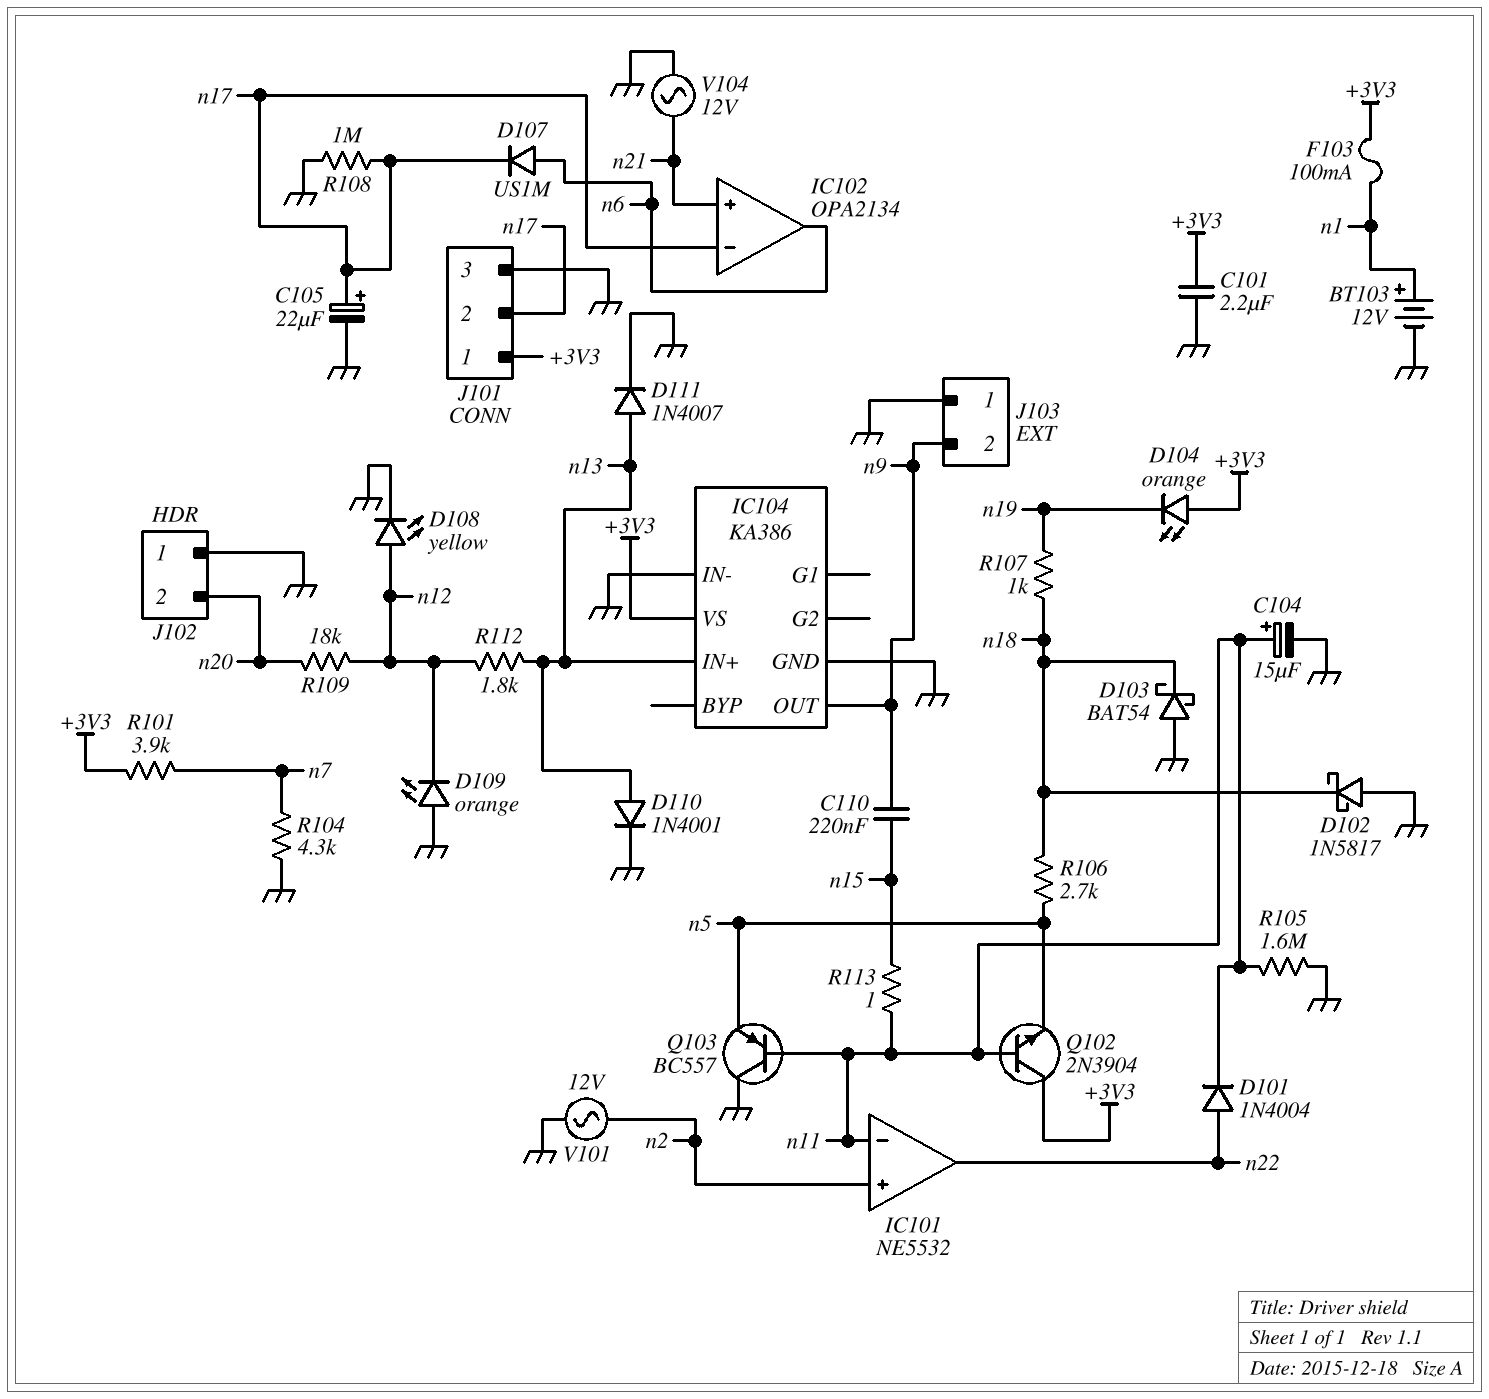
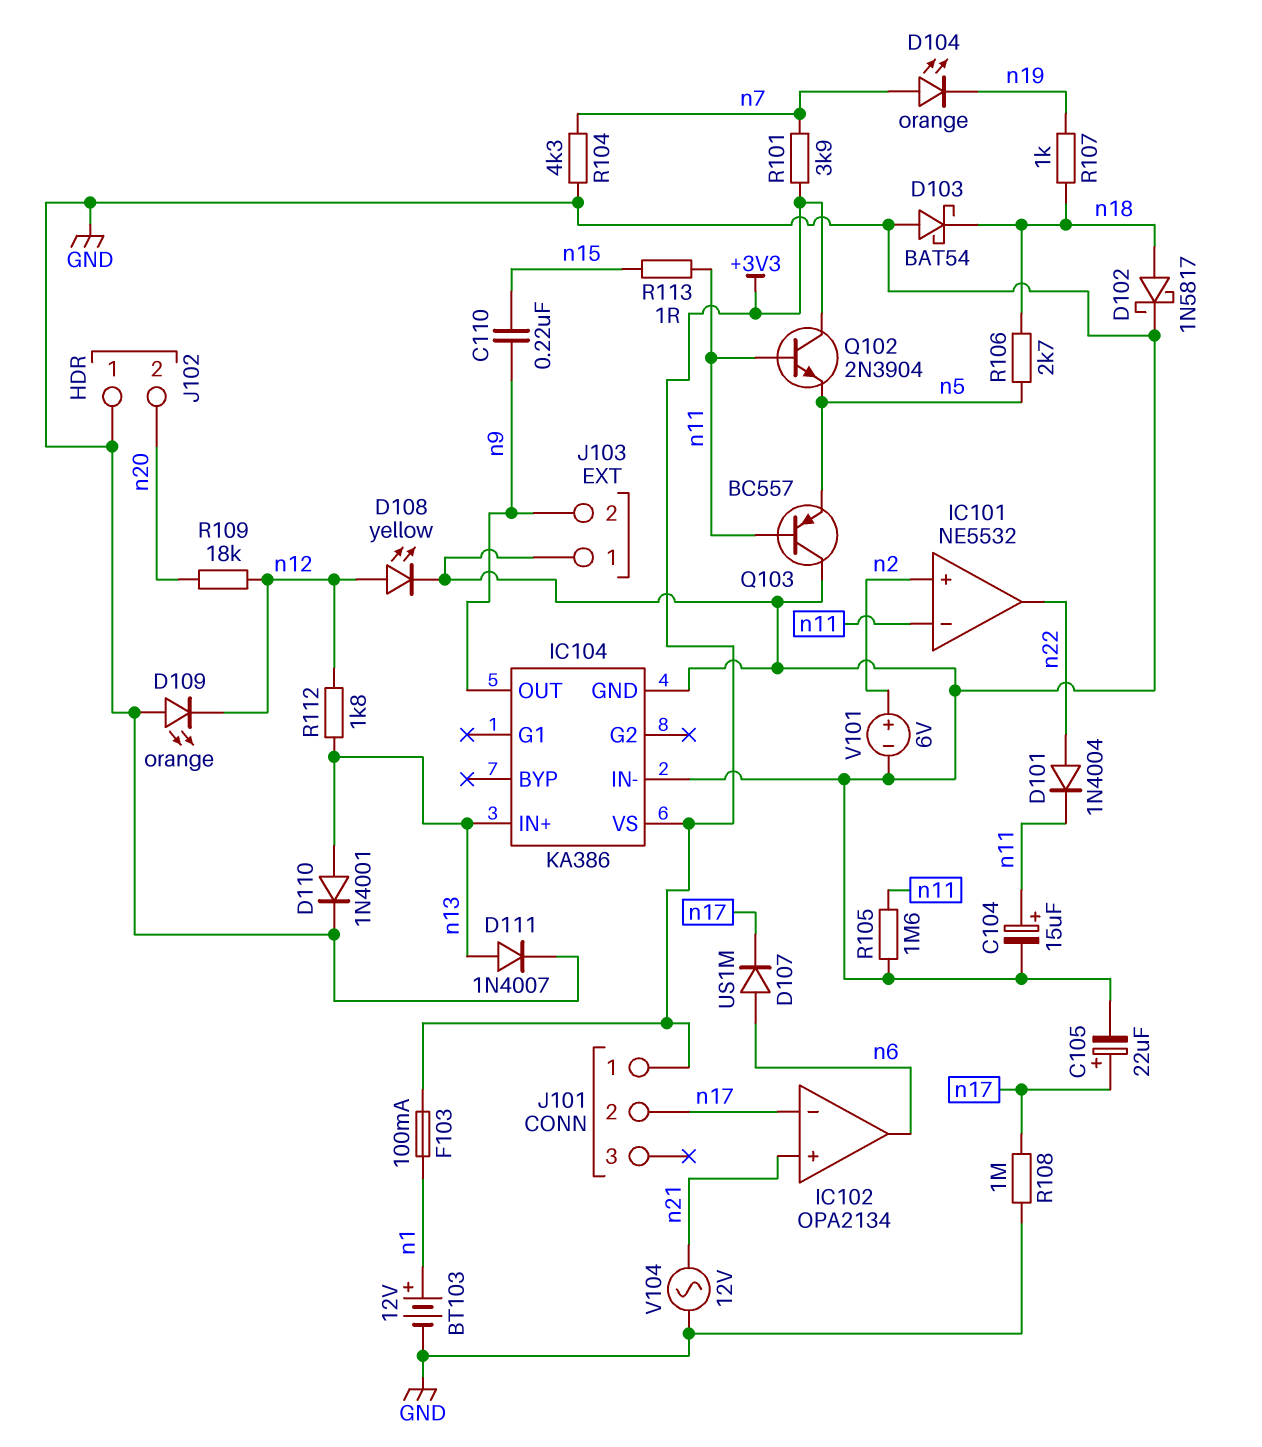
C101: 2.2uF (+3V3, GND) -> none
D102: schottky 1N5817 (A GND, K n18) -> schottky 1N5817 (A n18, K GND)
D104: LED orange (A +3V3, K n19) -> LED orange (A n7, K n19)
J101 pin 3: GND -> none
V101: AC 12V (GND, n2) -> 6V (plus n2, minus GND)

